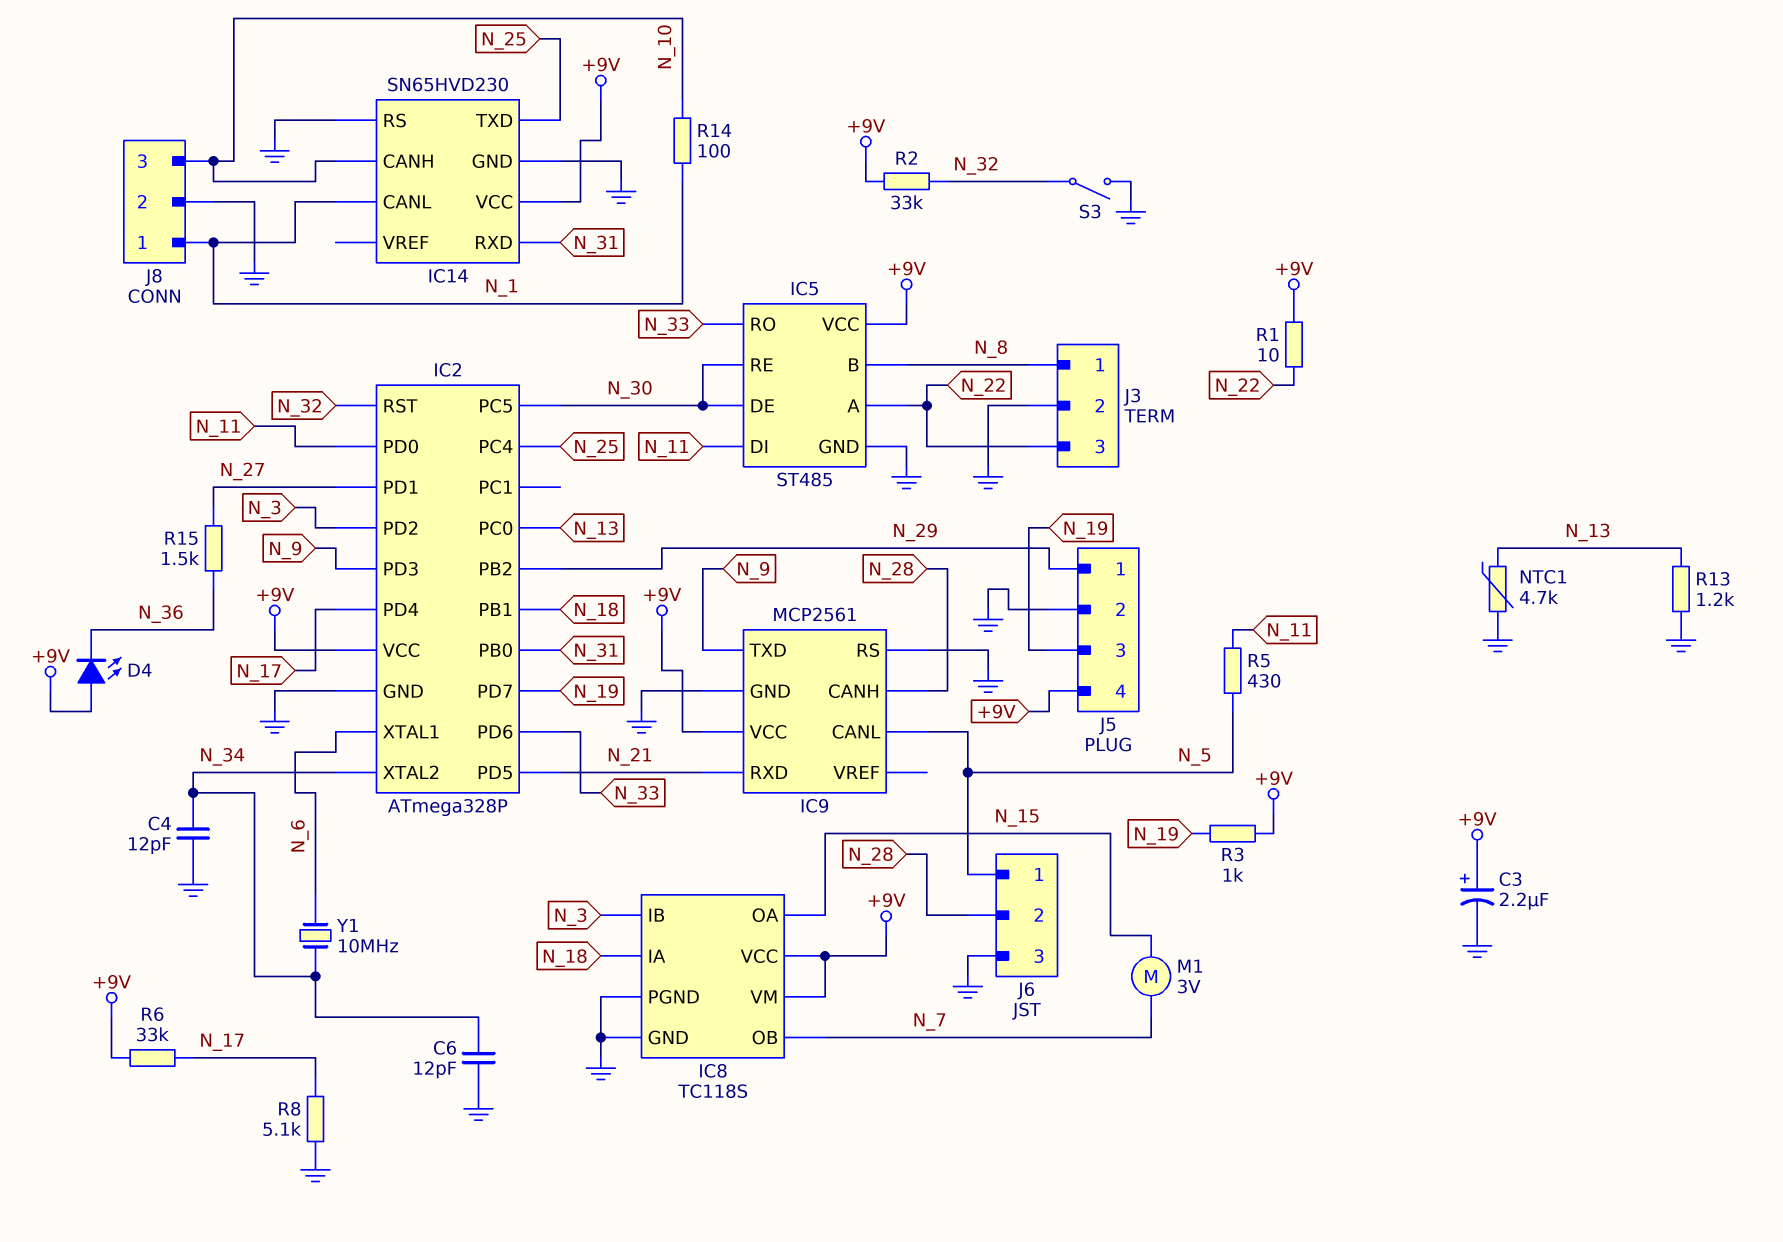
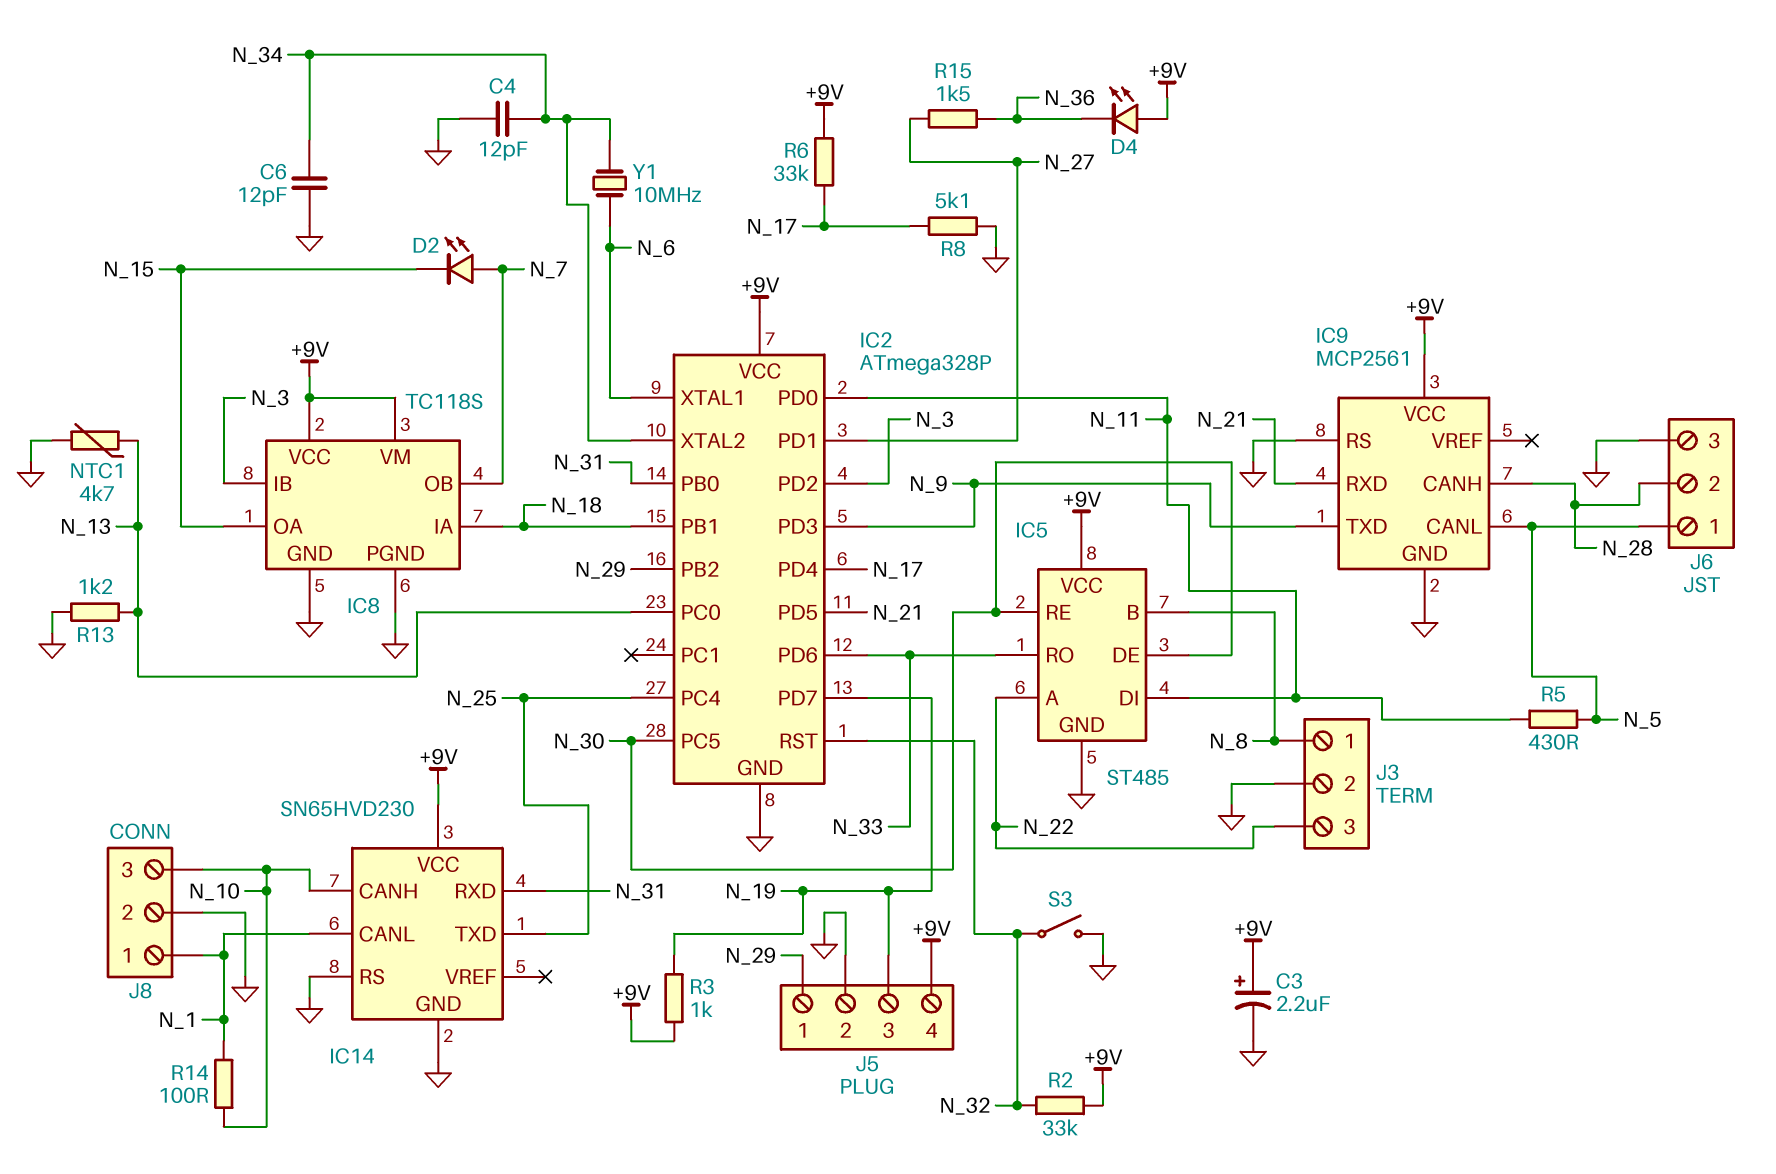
D2: none -> LED (A N_7, K N_15)
M1: motor 3V (N_7, N_15) -> none
R1: 10 (+9V, N_22) -> none

